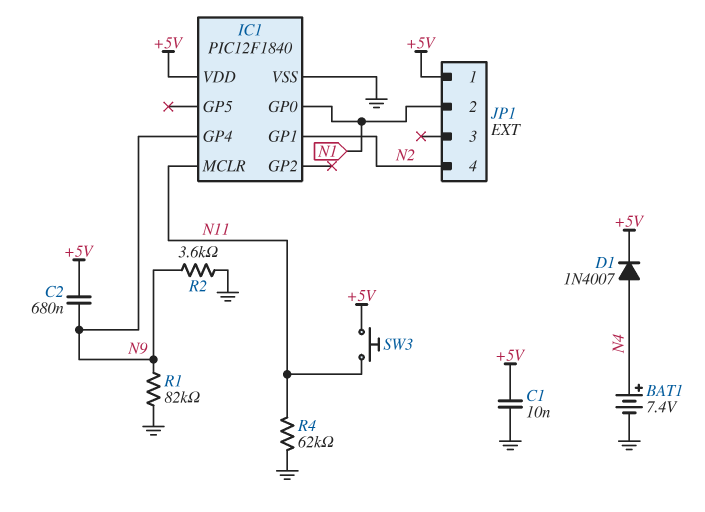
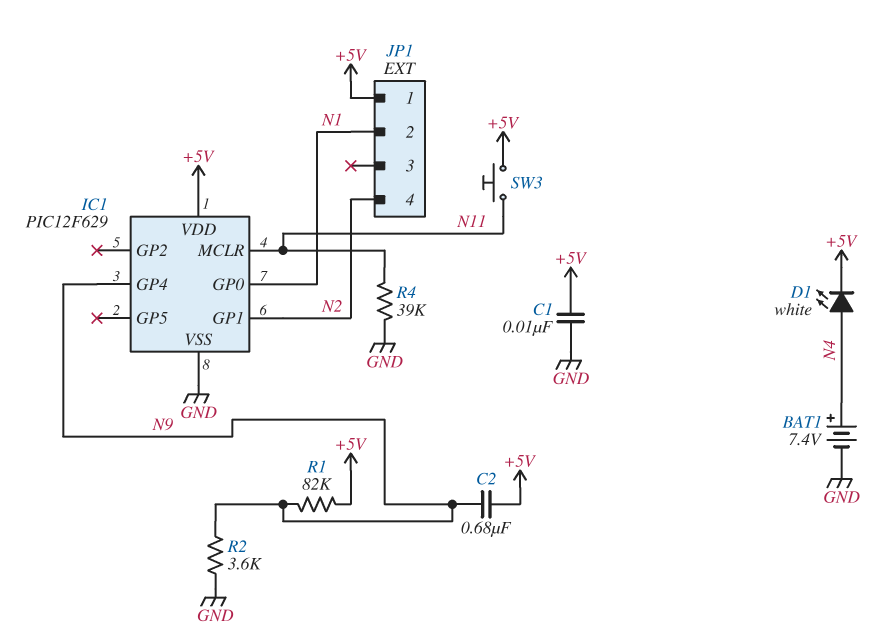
D1: diode 1N4007 (A N4, K +5V) -> LED white (A N4, K +5V)
IC1: PIC12F1840 -> PIC12F629
R1: 82k (GND, N9) -> 82k (+5V, N9)
R4: 62k (GND, N11) -> 39k (GND, N11)

